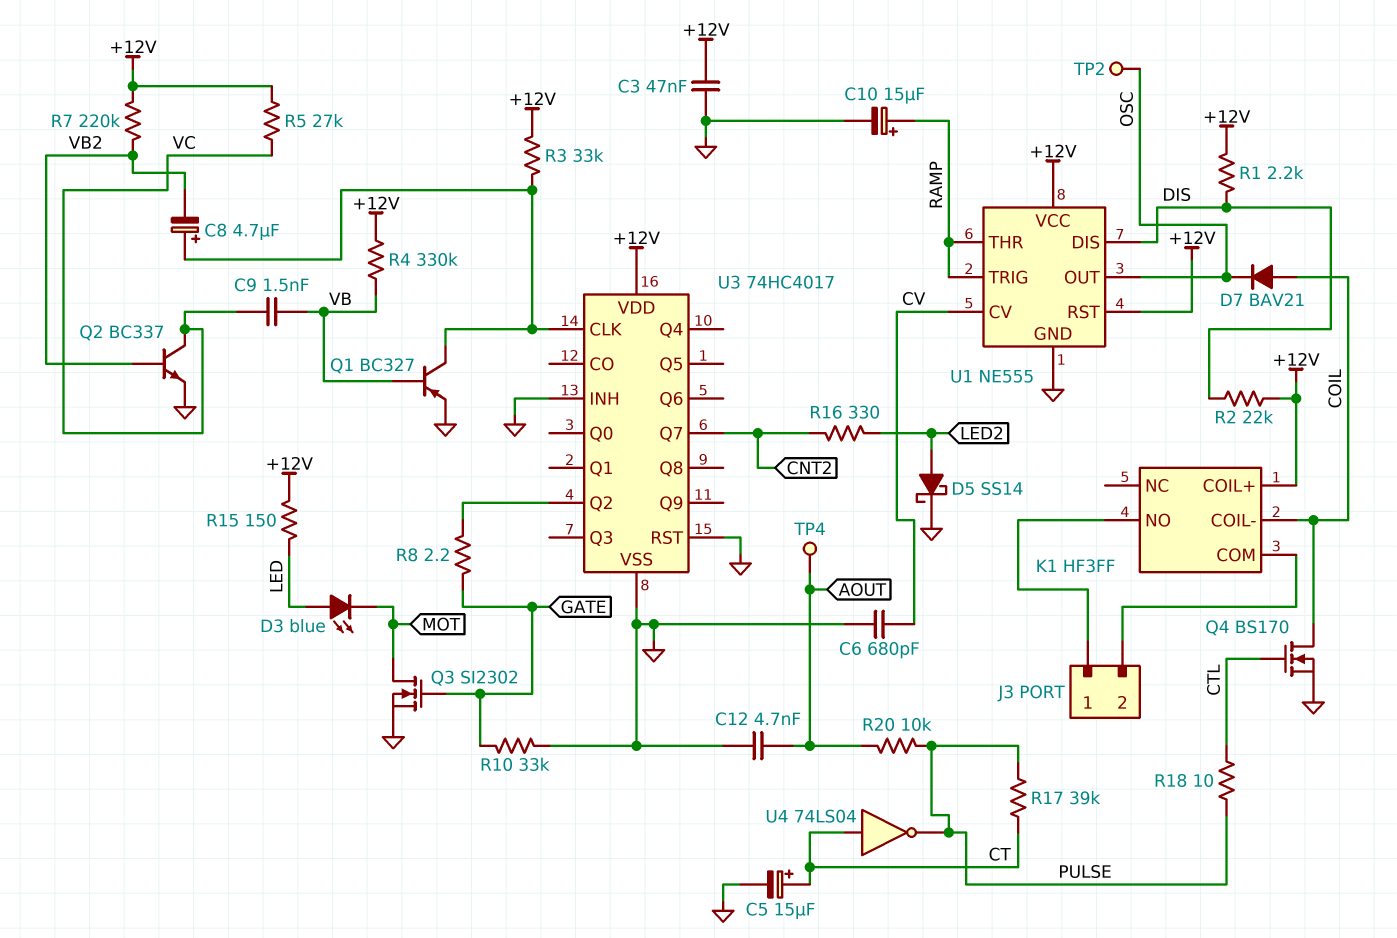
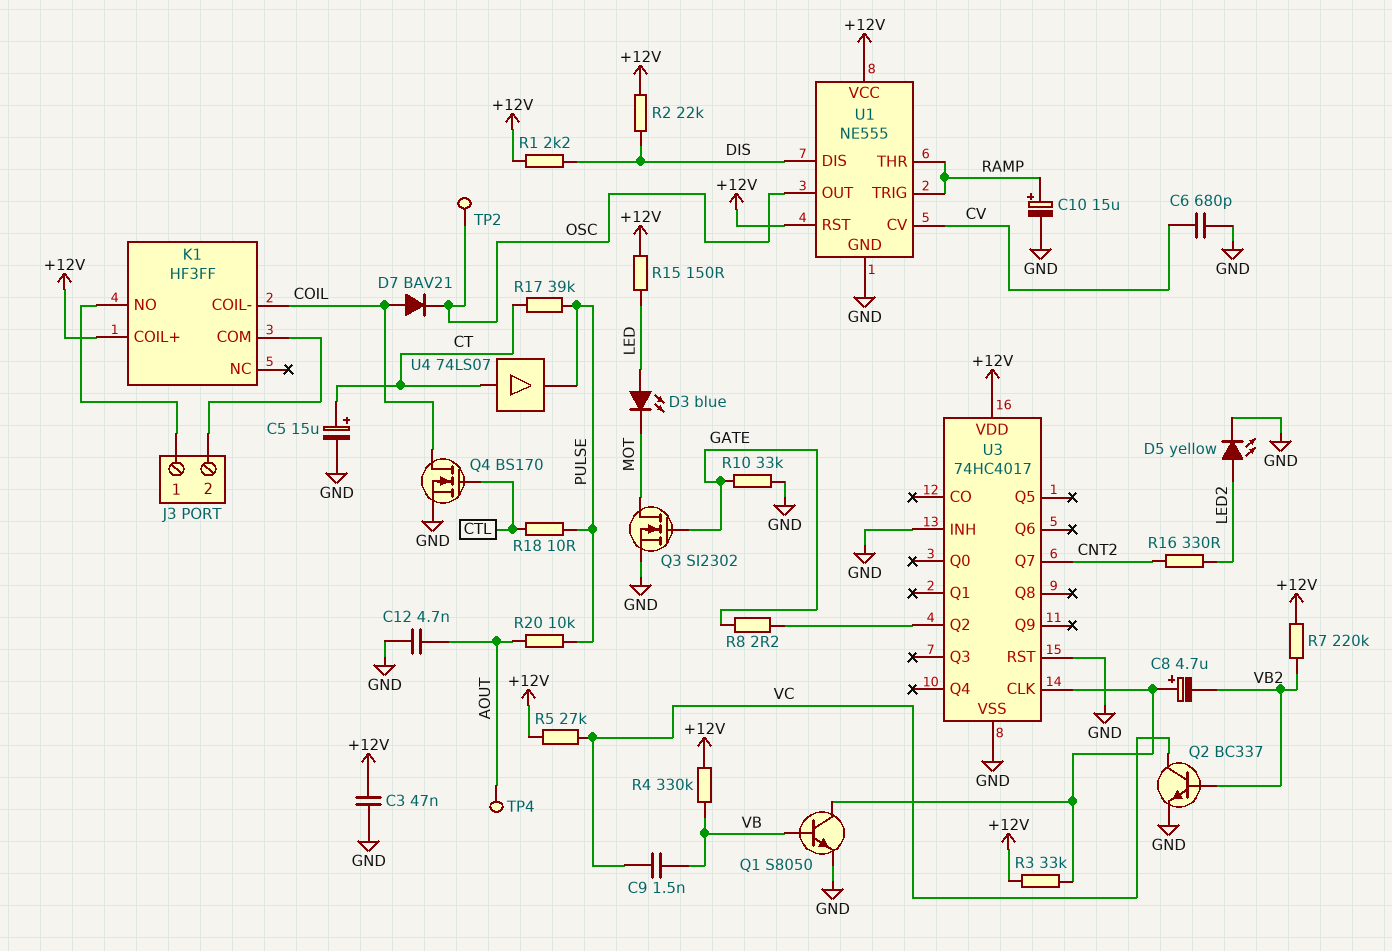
D5: schottky SS14 (A LED2, K GND) -> LED yellow (A LED2, K GND)
Q1: PNP BC327 (B VB, C U3/CLK, E GND) -> NPN S8050 (B VB, C U3/CLK, E GND)
U4: NOT 74LS04 (in CT, out PULSE) -> buffer 74LS07 (in CT, out PULSE)

